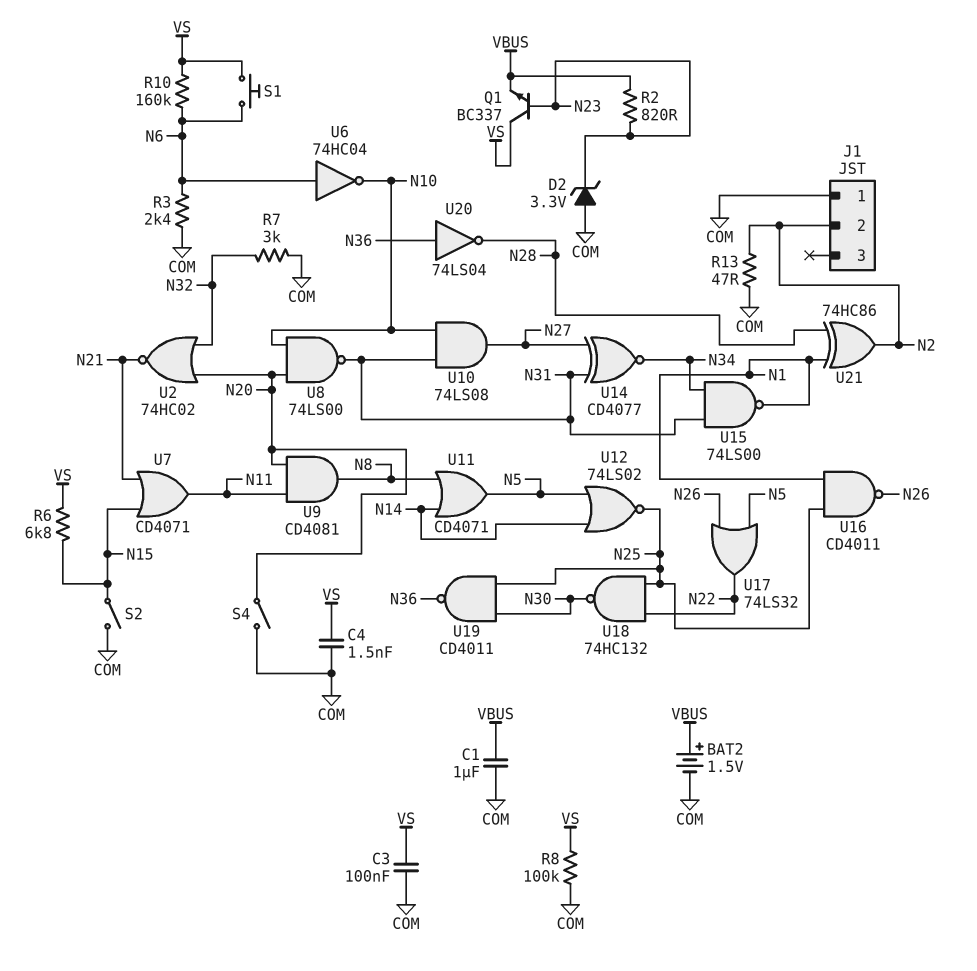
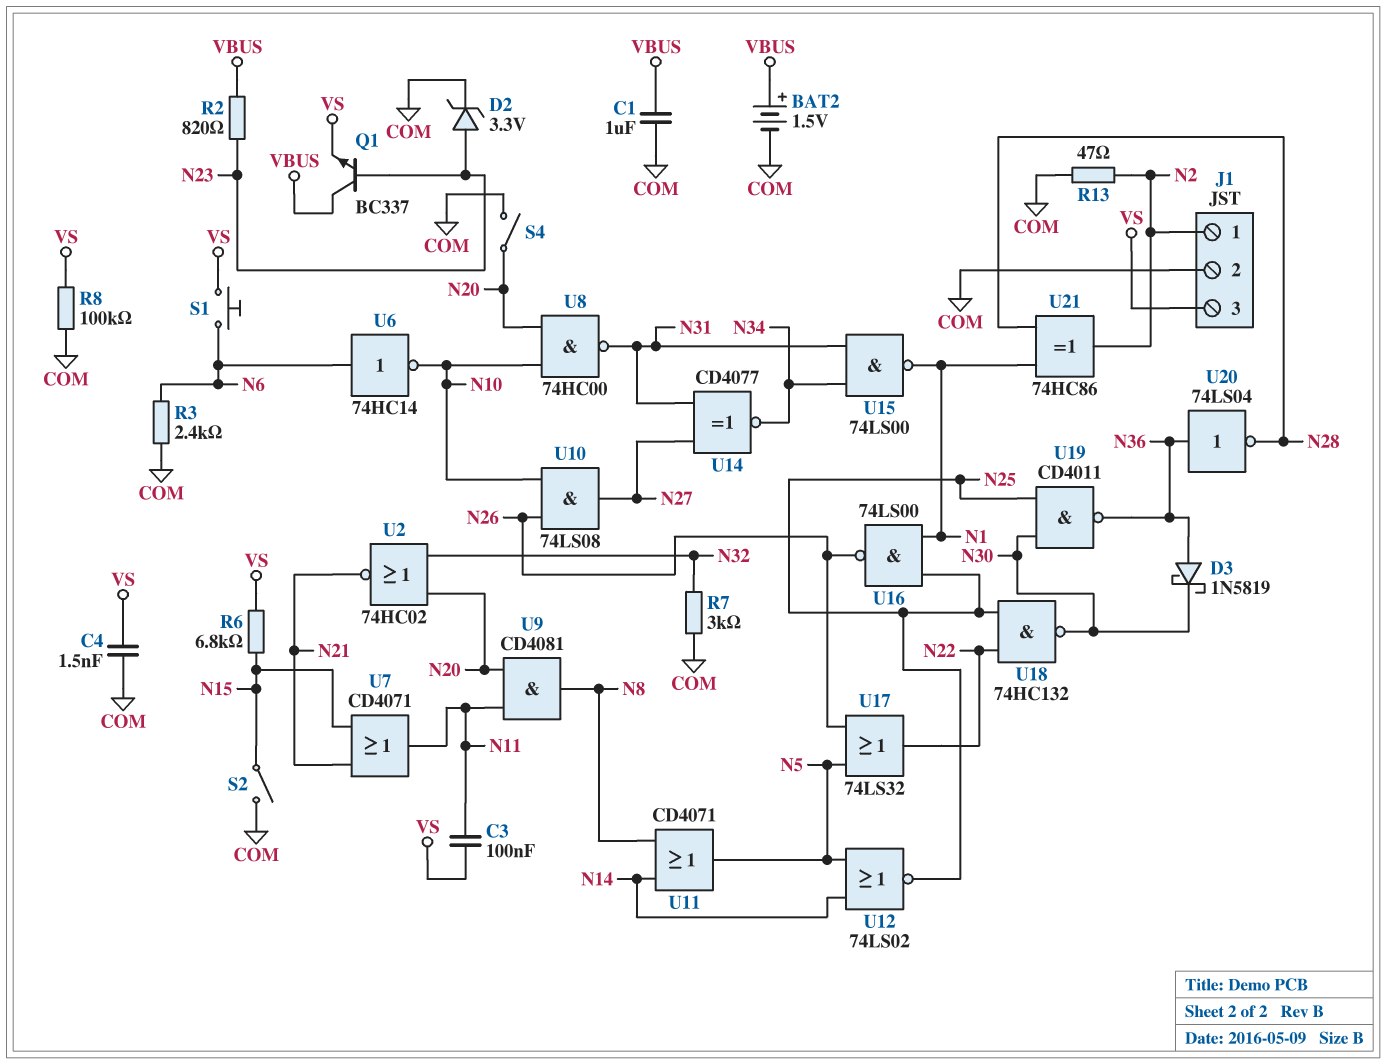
C3: 100nF (COM, VS) -> 100nF (N11, VS)
D2: zener 3.3V (A COM, K N23) -> zener 3.3V (A N23, K COM)
D3: none -> schottky 1N5819 (A N36, K N30)
J1 pin 1: COM -> N2
J1 pin 2: N2 -> COM
J1 pin 3: none -> VS
Q1: NPN BC337 (B N23, C VS, E VBUS) -> NPN BC337 (B N23, C VBUS, E VS)
R10: 160k (N6, VS) -> none
U6: NOT 74HC04 (in N6, out N10) -> NOT 74HC14 (in N6, out N10)
U8: NAND 74LS00 (in N10, in N20, out N31) -> NAND 74HC00 (in N10, in N20, out N31)
U10: AND 74LS08 (in N10, in N31, out N27) -> AND 74LS08 (in N10, in N26, out N27)
U16: NAND CD4011 (in N1, in N25, out N26) -> NAND 74LS00 (in N1, in N25, out N26)

